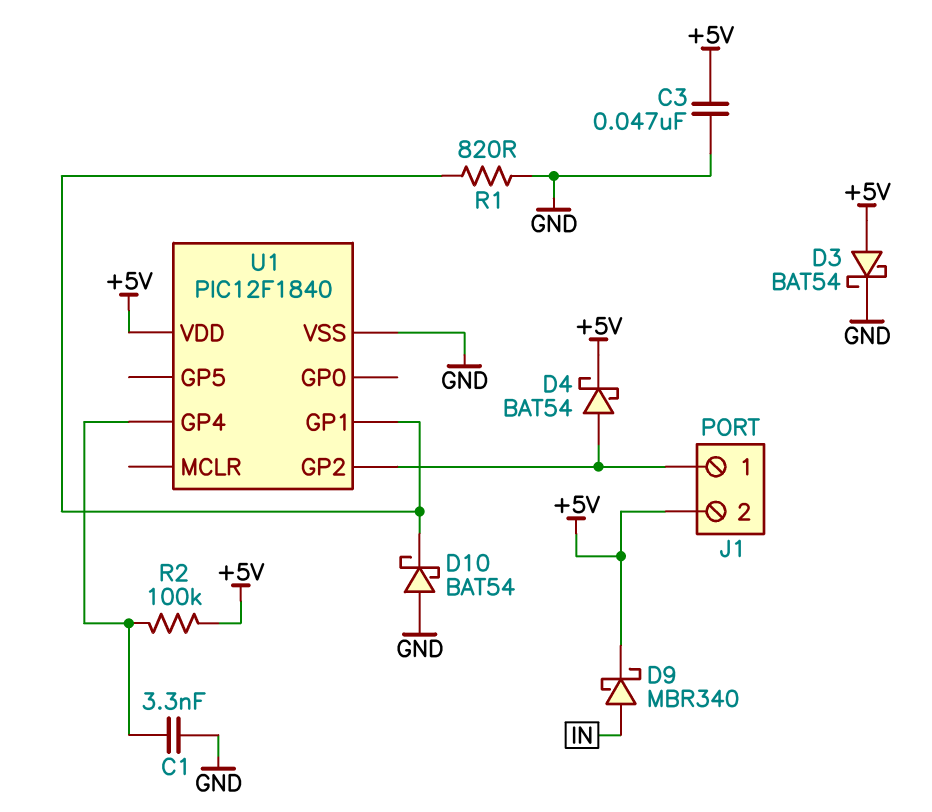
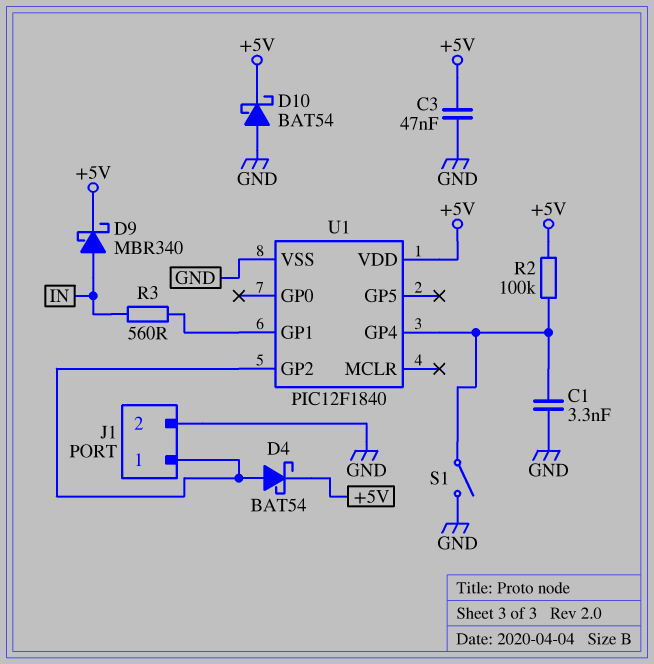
D3: schottky BAT54 (A +5V, K GND) -> none
D10: schottky BAT54 (A GND, K U1/GP1) -> schottky BAT54 (A GND, K +5V)
J1 pin 2: +5V -> GND
R1: 820 (GND, U1/GP1) -> none
R3: none -> 560 (IN, U1/GP1)
S1: none -> switch (GND, U1/GP4)

